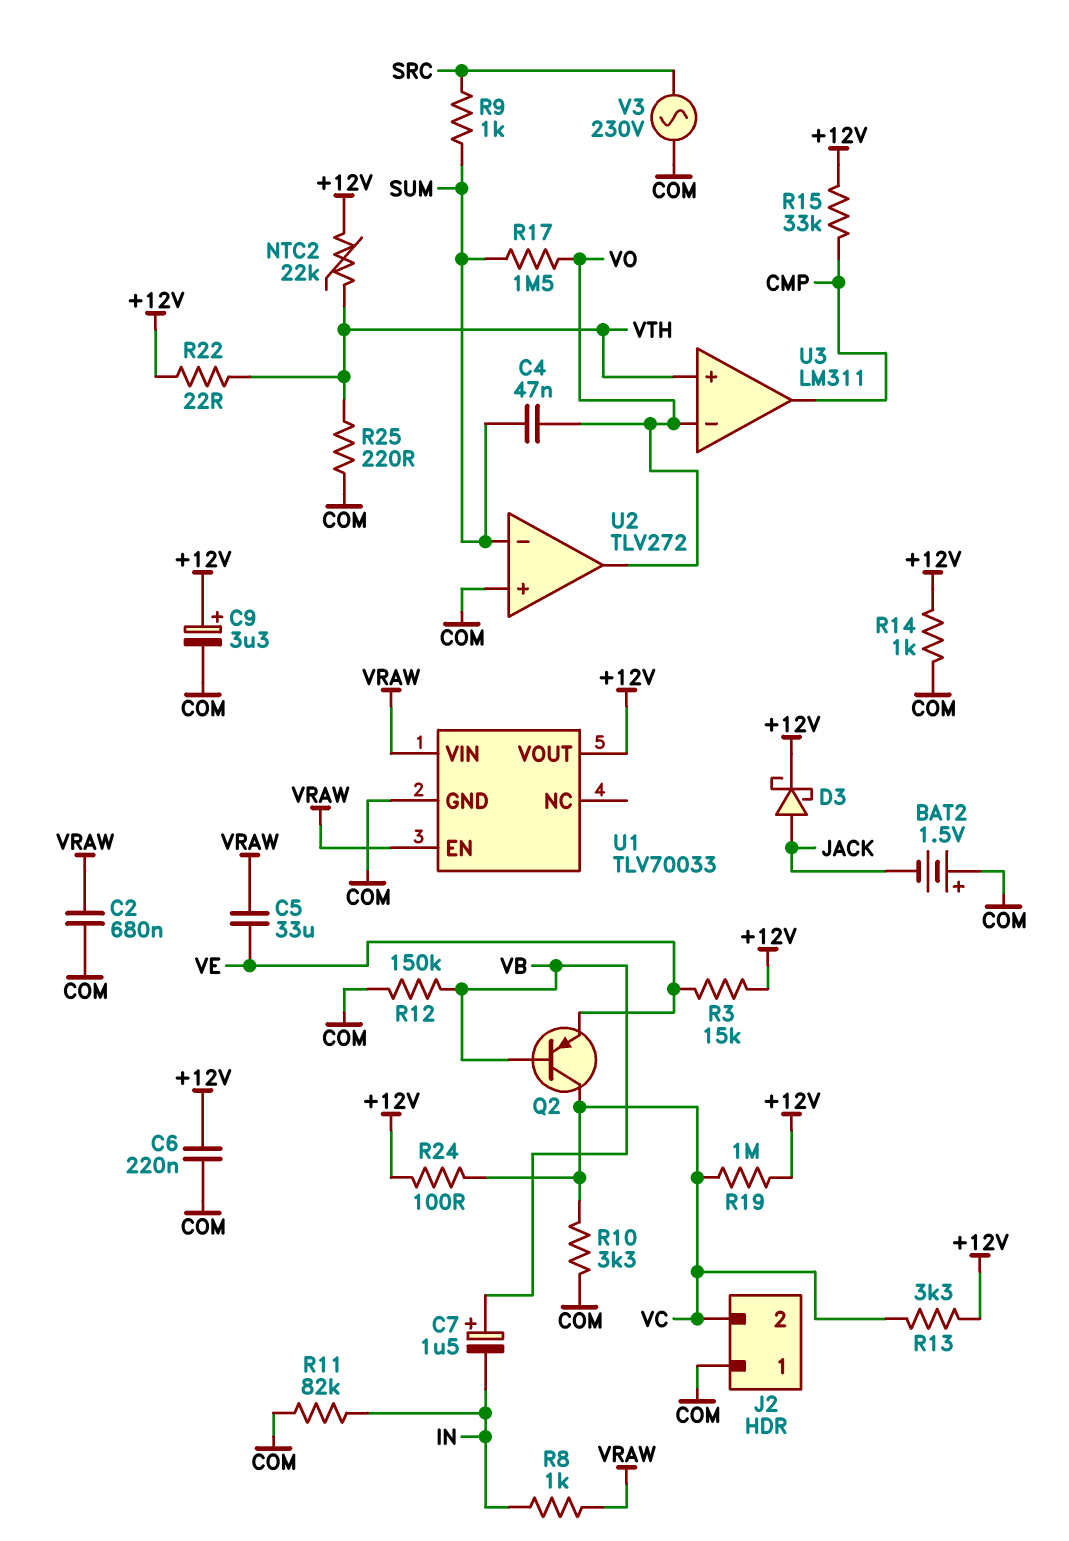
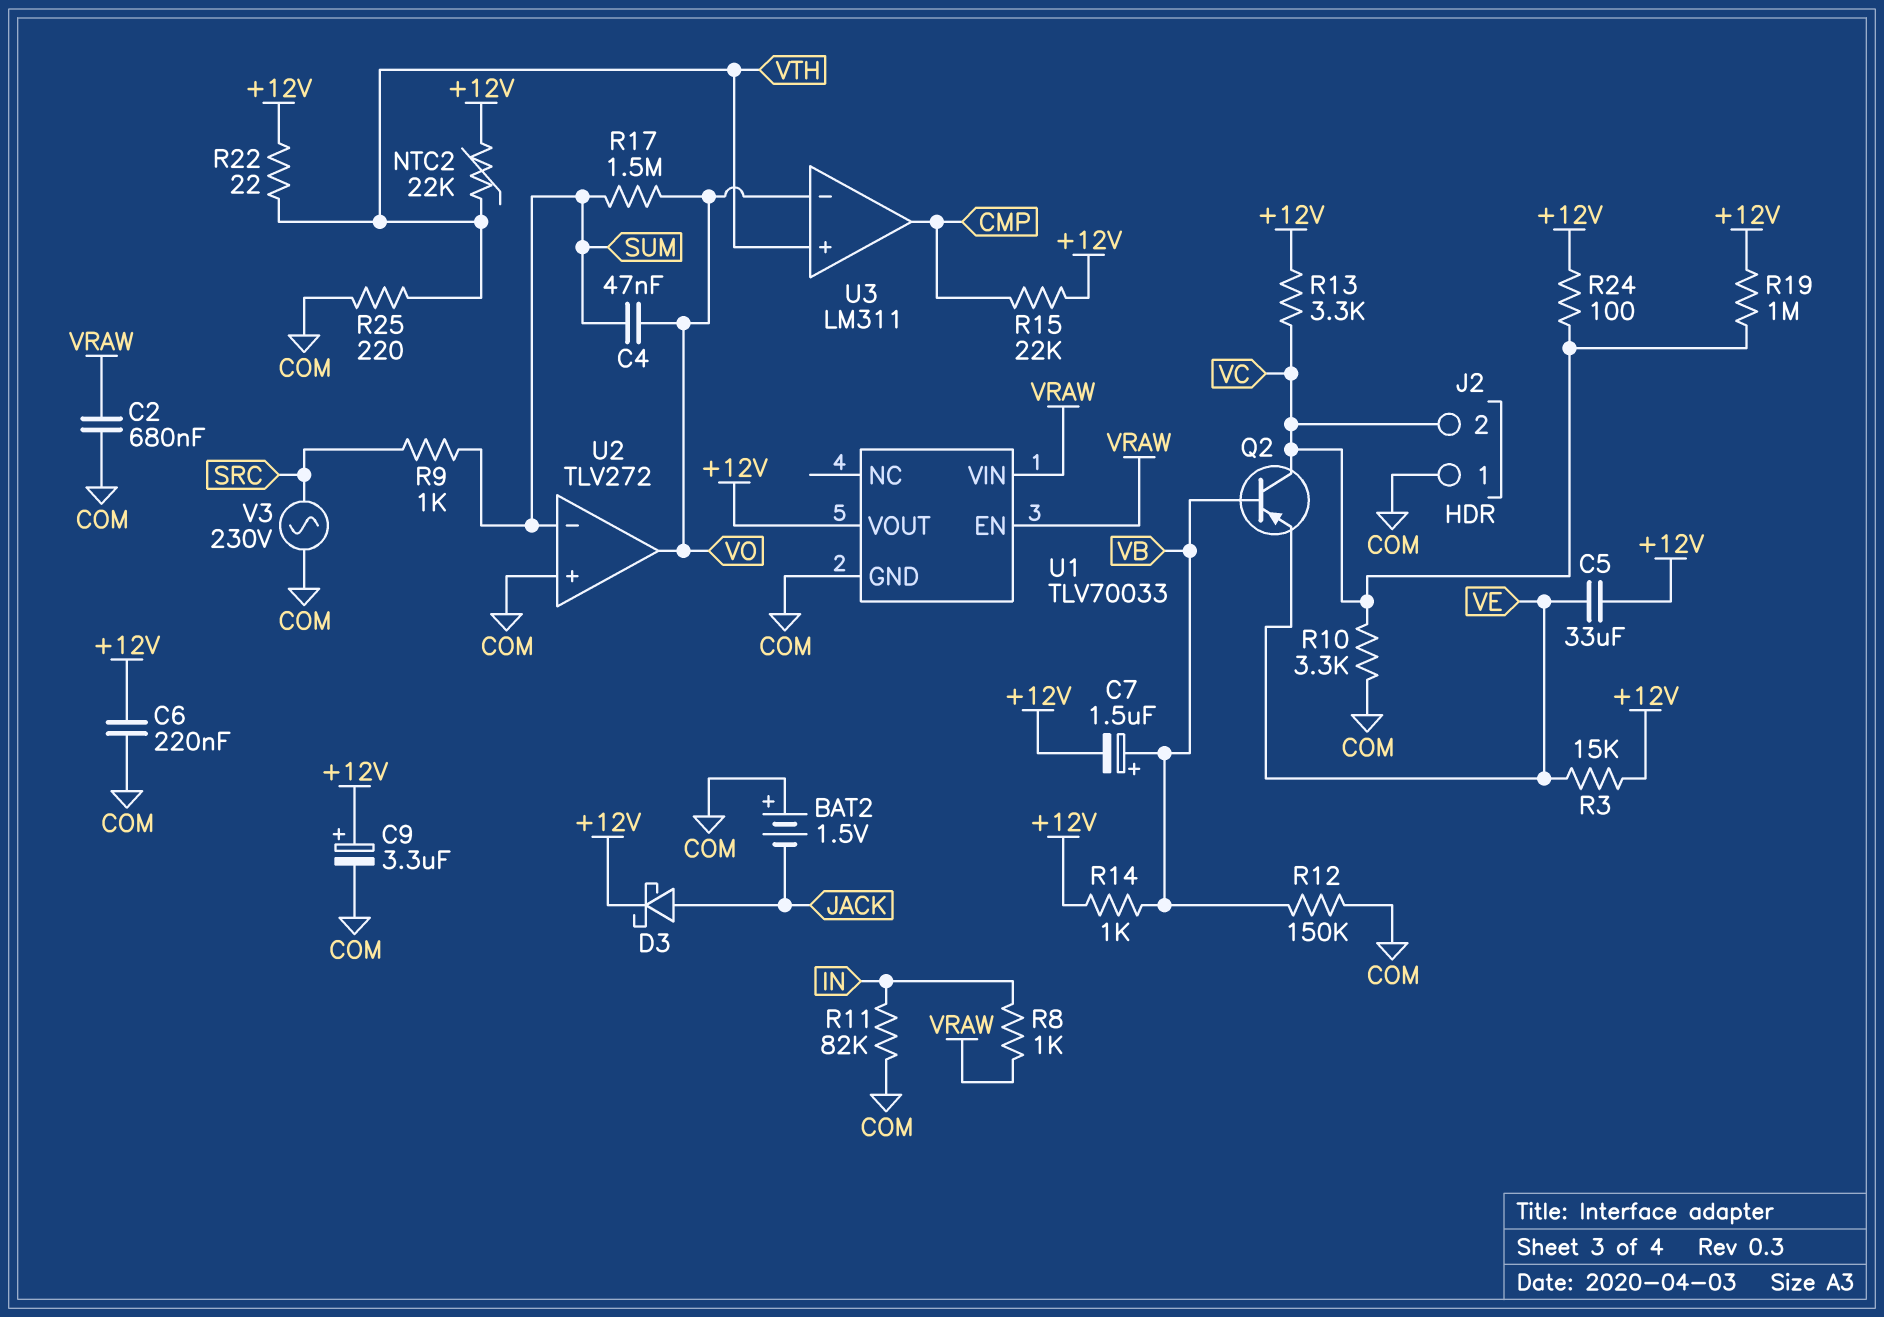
C5: 33uF (VE, VRAW) -> 33uF (+12V, VE)
C7: 1.5uF (plus VB, minus IN) -> 1.5uF (plus VB, minus +12V)
R14: 1k (+12V, COM) -> 1k (+12V, VB)
R15: 33k (+12V, CMP) -> 22k (+12V, CMP)

